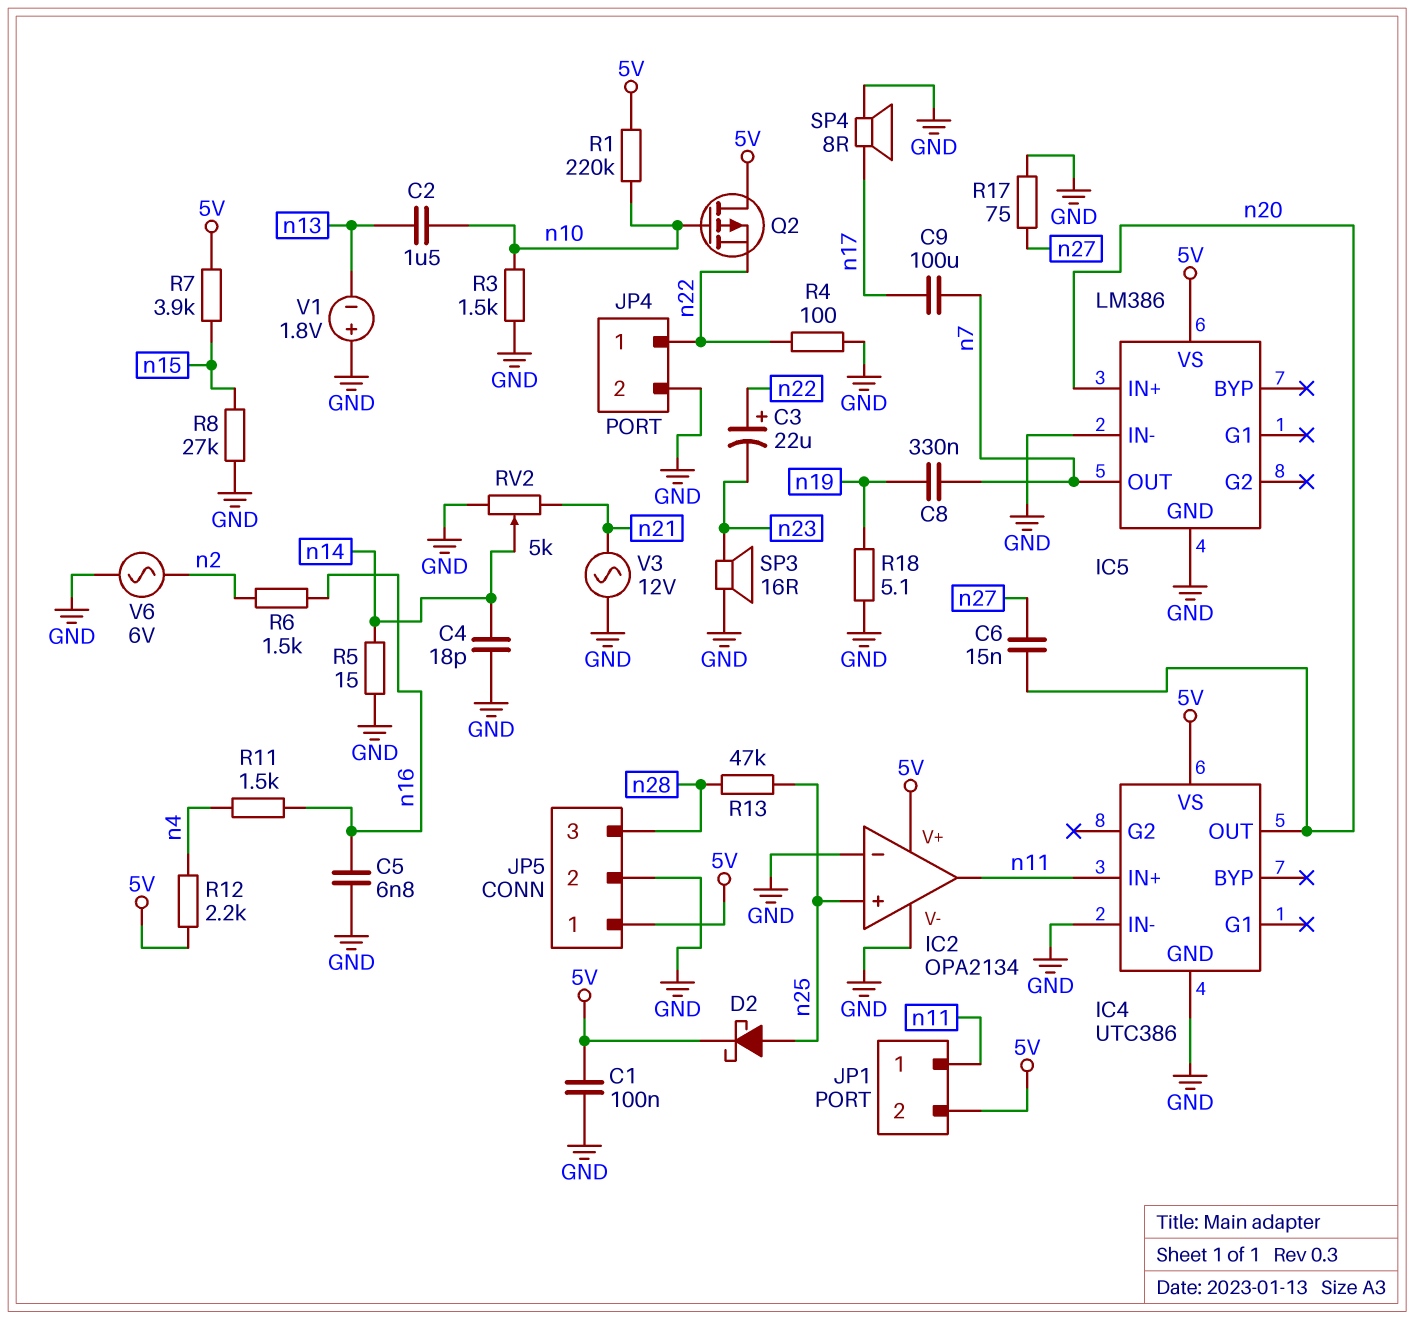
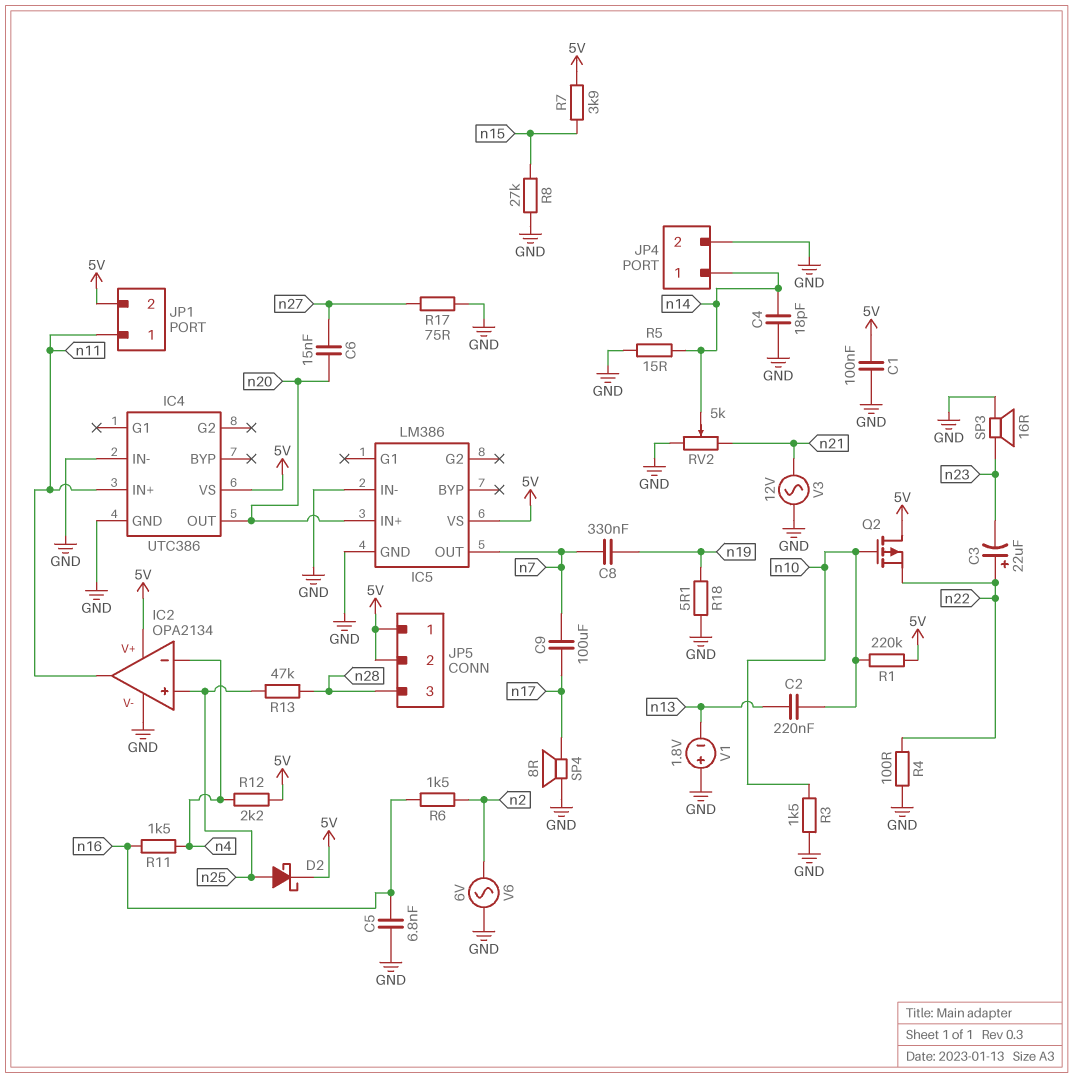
C2: 1.5uF (n10, n13) -> 220nF (n10, n13)
IC2 pin in-: GND -> n4
JP4 pin 1: n22 -> n14
JP5 pin 2: GND -> 5V

